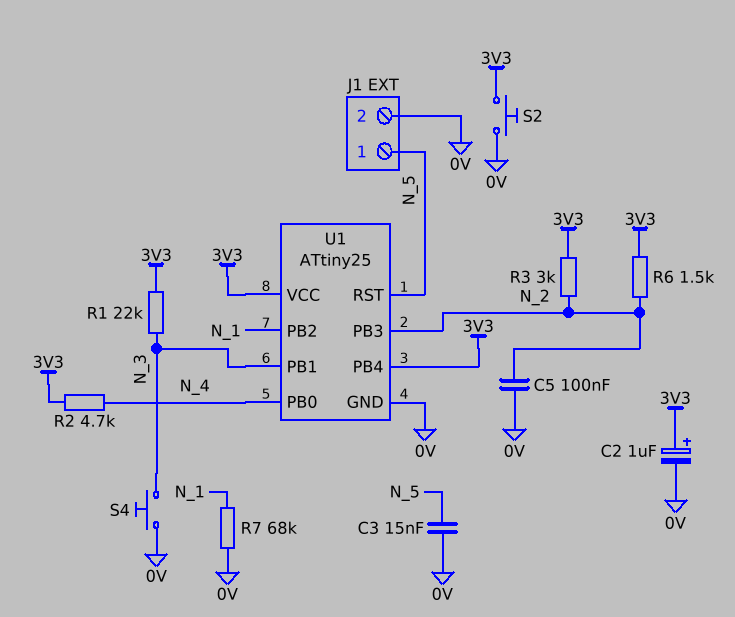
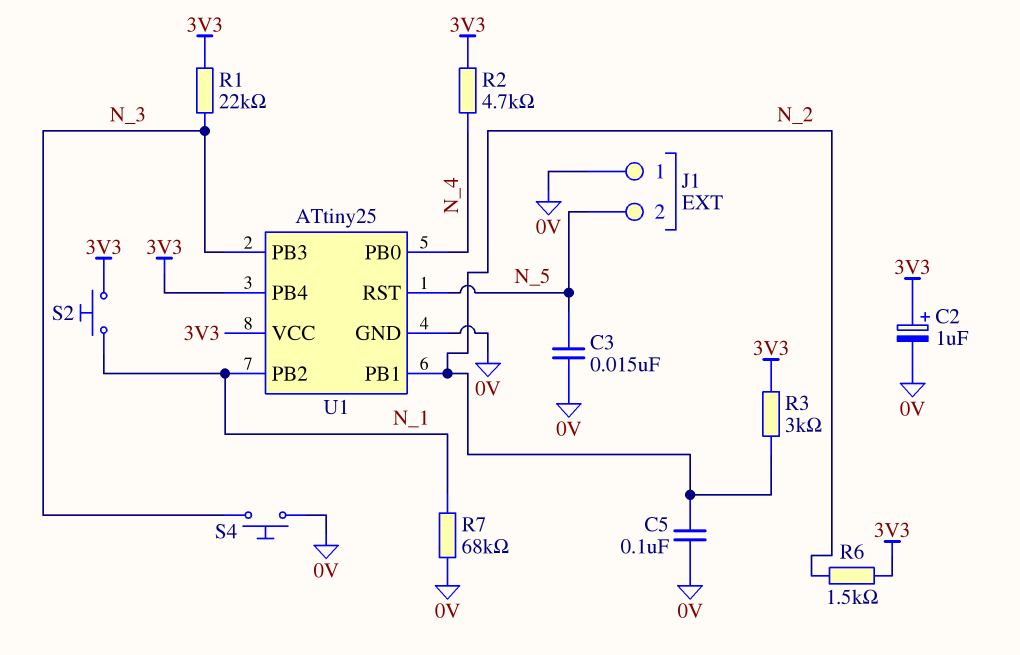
J1 pin 1: N_5 -> 0V
J1 pin 2: 0V -> N_5
S2: button (0V, 3V3) -> button (3V3, N_1)
U1 pin PB1: N_3 -> N_2
U1 pin PB3: N_2 -> N_3

